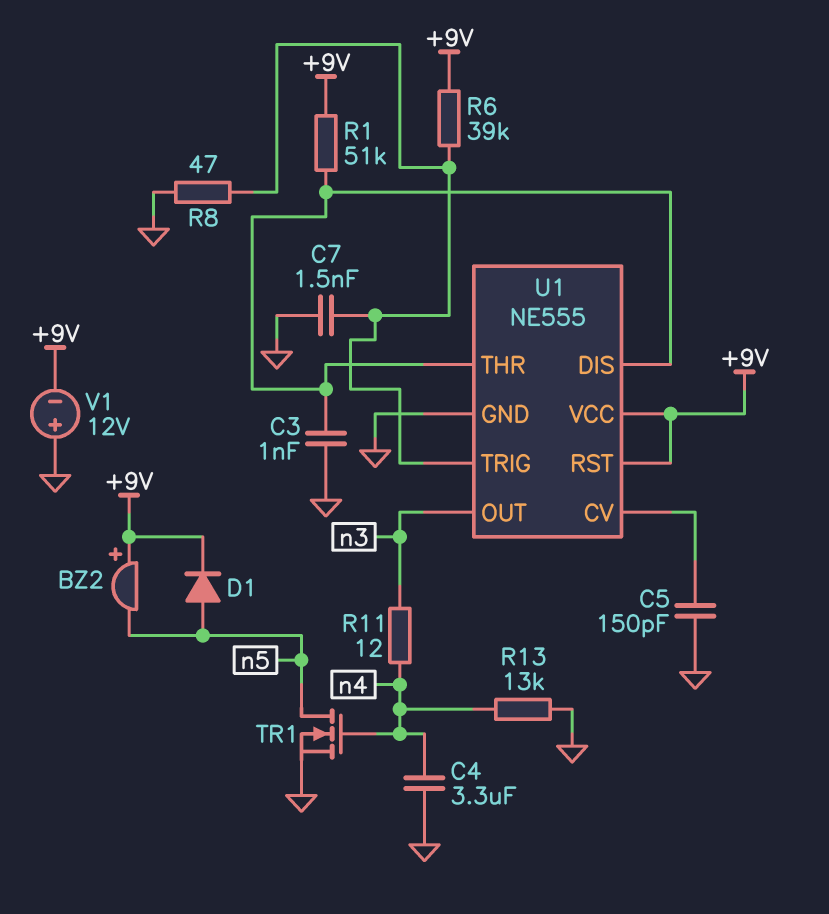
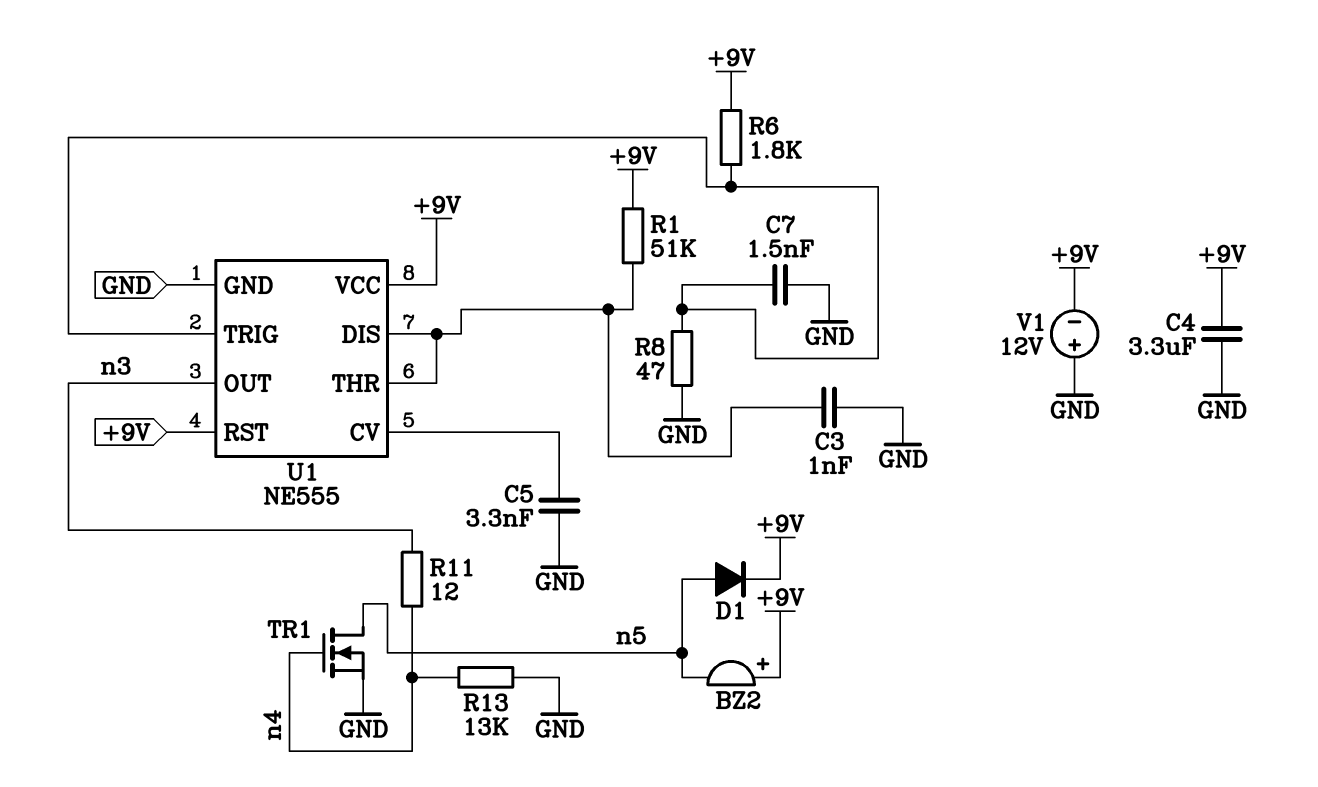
C4: 3.3uF (GND, n4) -> 3.3uF (+9V, GND)
C5: 150pF (GND, U1/CV) -> 3.3nF (GND, U1/CV)
R6: 39k (+9V, U1/TRIG) -> 1.8k (+9V, U1/TRIG)

